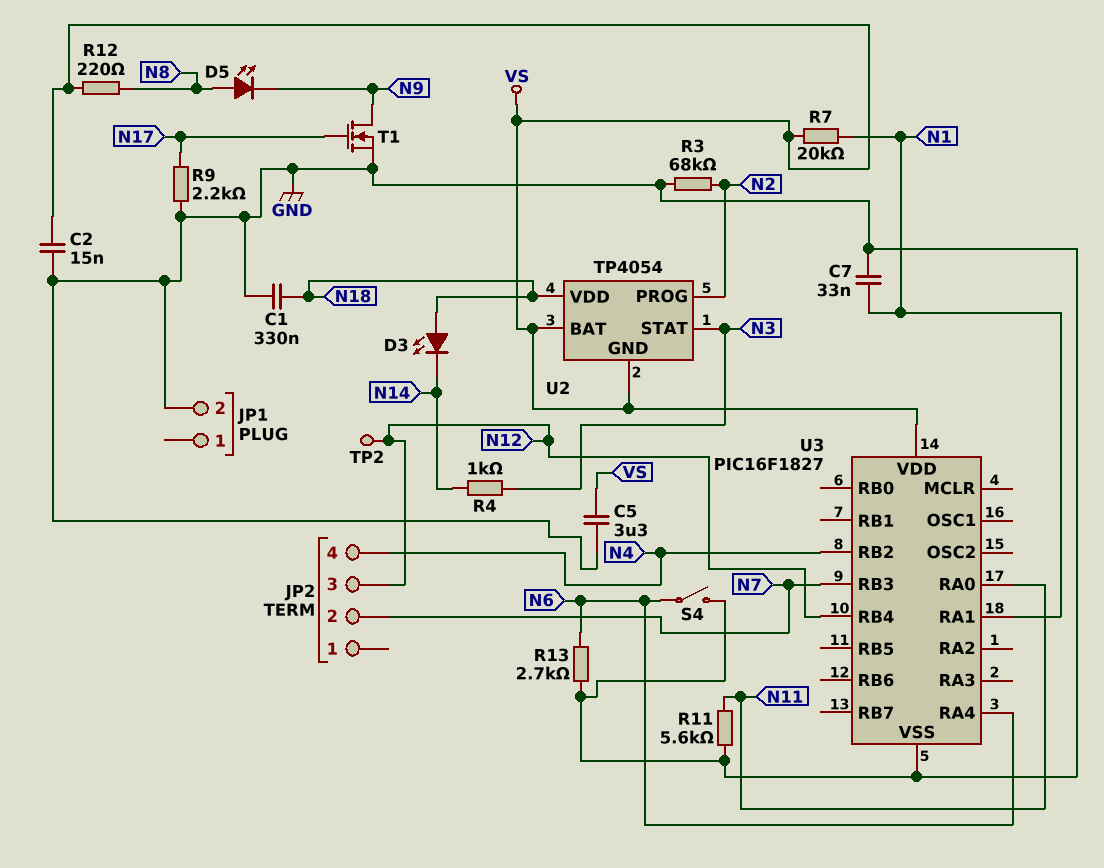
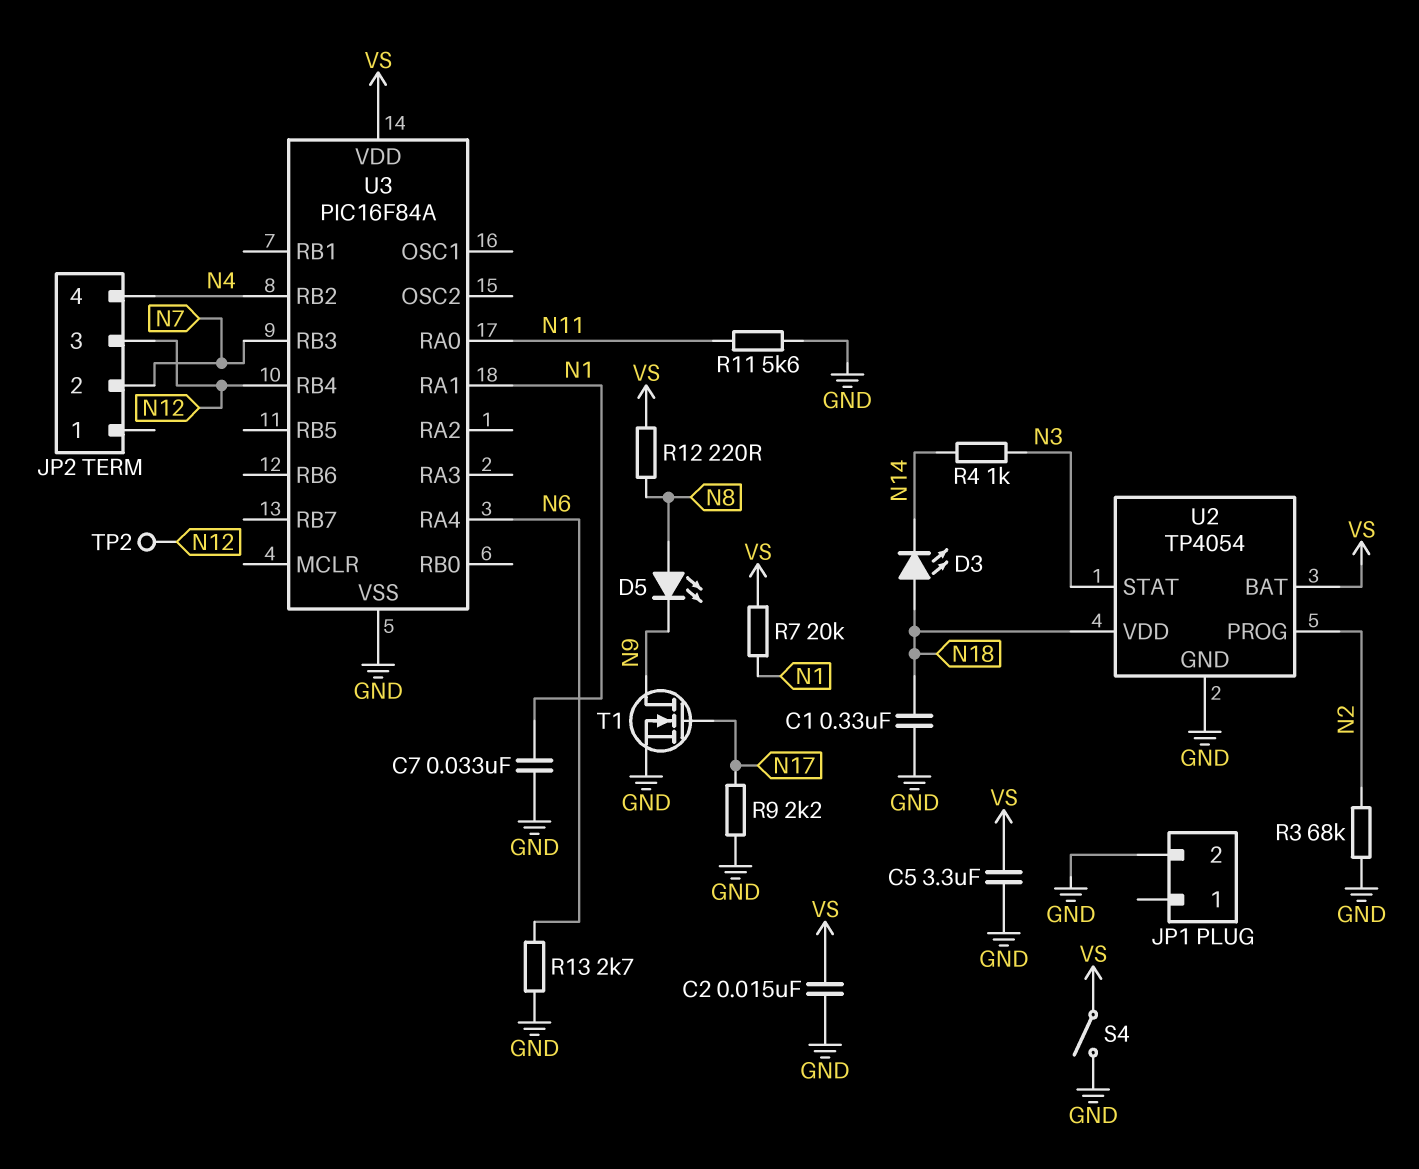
S4: switch (GND, N6) -> switch (GND, VS)
U2 pin GND: VS -> GND
U3: PIC16F1827 -> PIC16F84A

